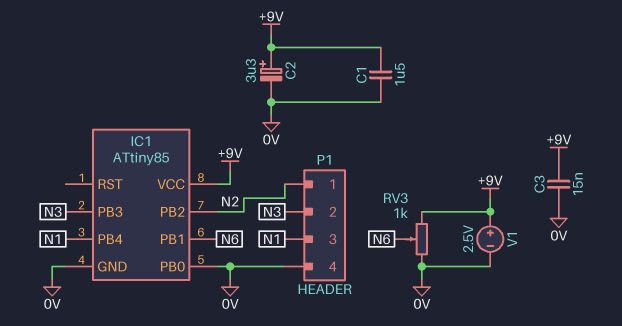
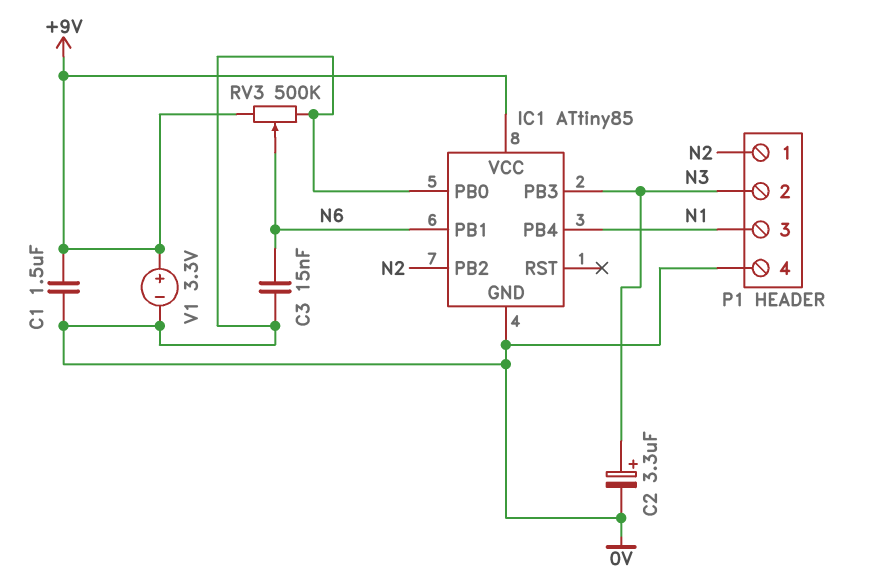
C2: 3.3uF (plus +9V, minus 0V) -> 3.3uF (plus N3, minus 0V)
C3: 15nF (+9V, 0V) -> 15nF (0V, N6)
RV3: 1k (+9V, 0V, wiper N6) -> 500k (+9V, 0V, wiper N6)
V1: 2.5V (plus +9V, minus 0V) -> 3.3V (plus +9V, minus 0V)

